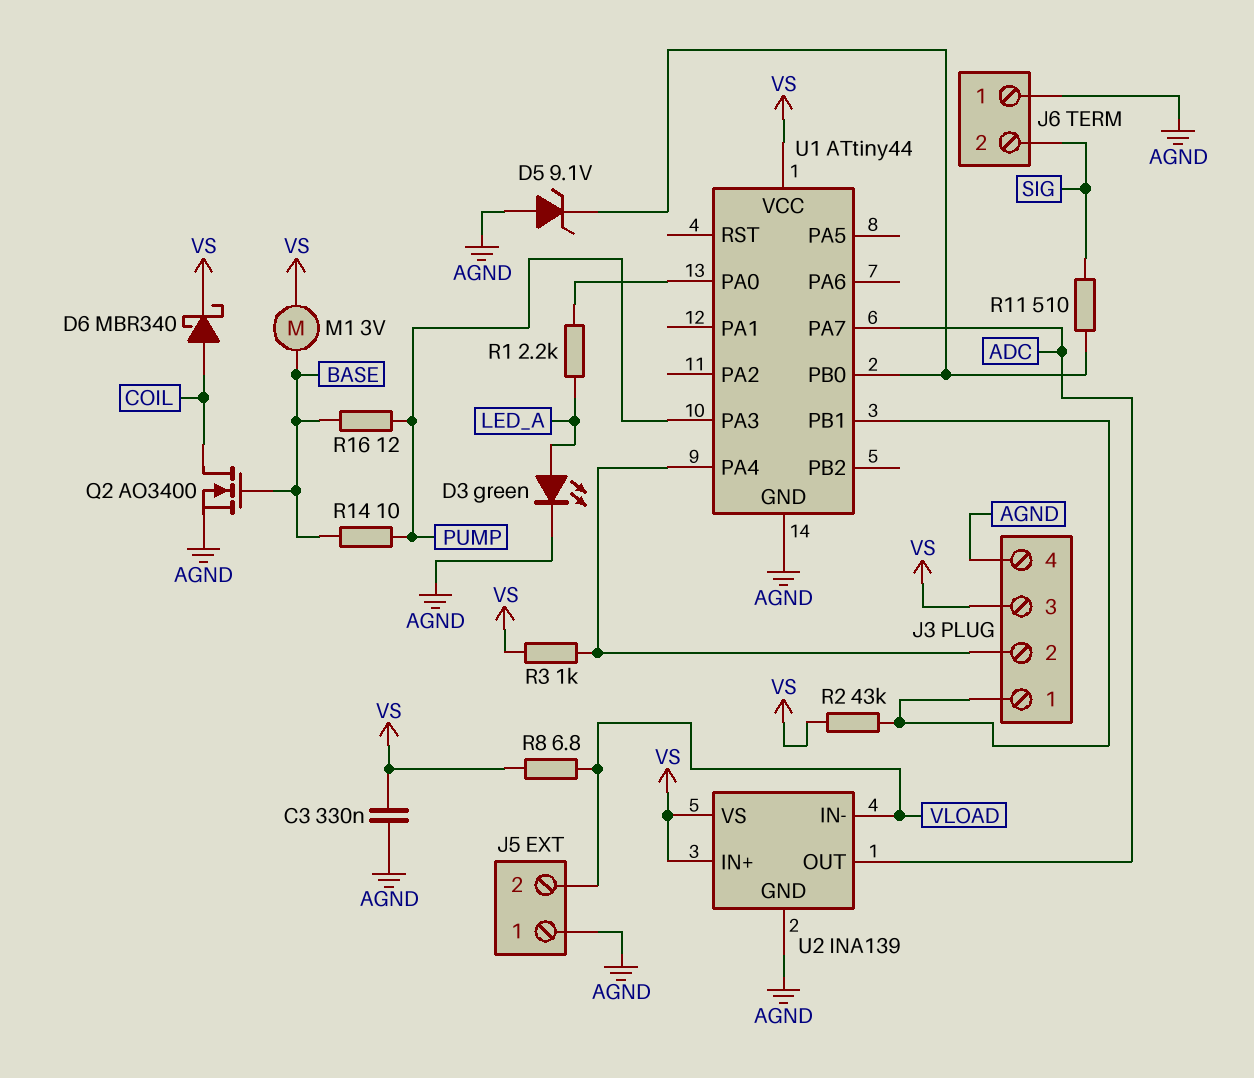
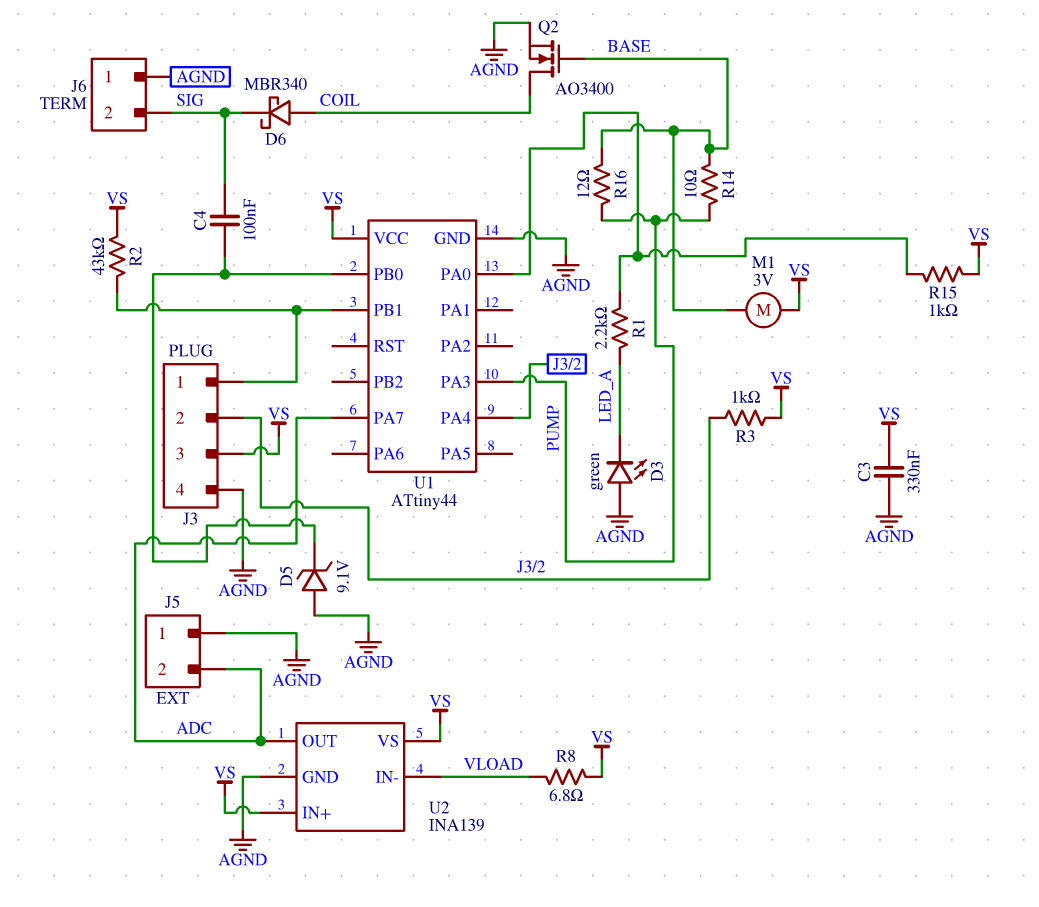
C4: none -> 100nF (SIG, U1/PB0)
D3: LED green (A LED_A, K AGND) -> LED green (A AGND, K LED_A)
D6: schottky MBR340 (A COIL, K VS) -> schottky MBR340 (A COIL, K SIG)
J5 pin 2: VLOAD -> ADC
R11: 510 (SIG, U1/PB0) -> none
R15: none -> 1k (U1/PA0, VS)

